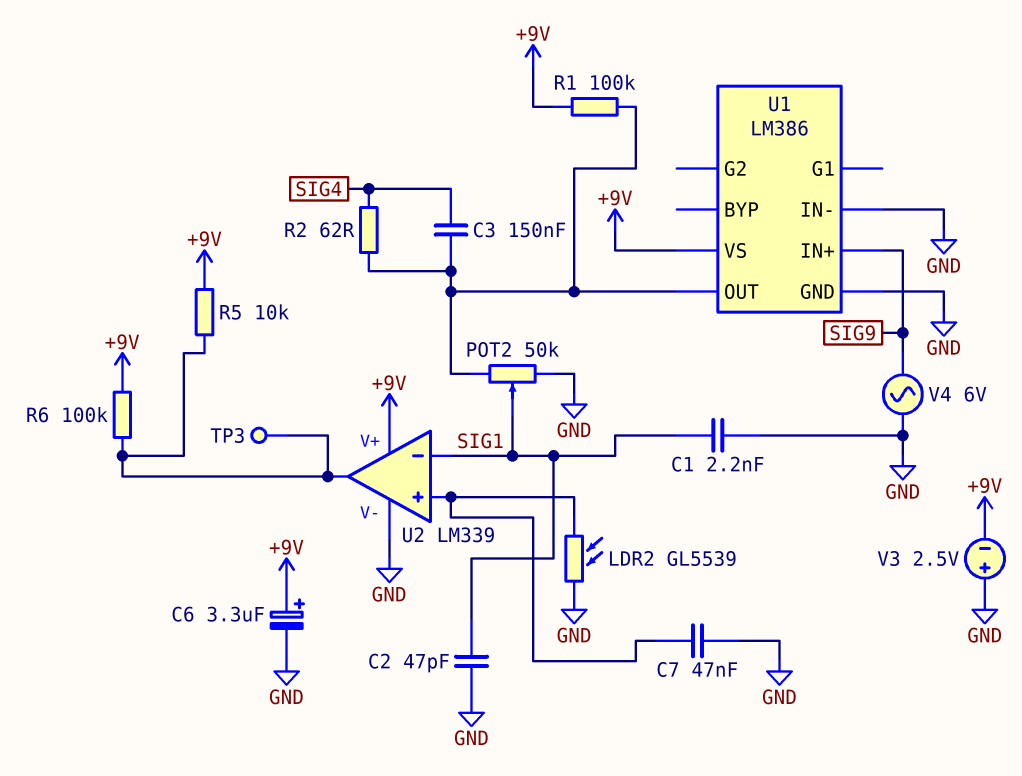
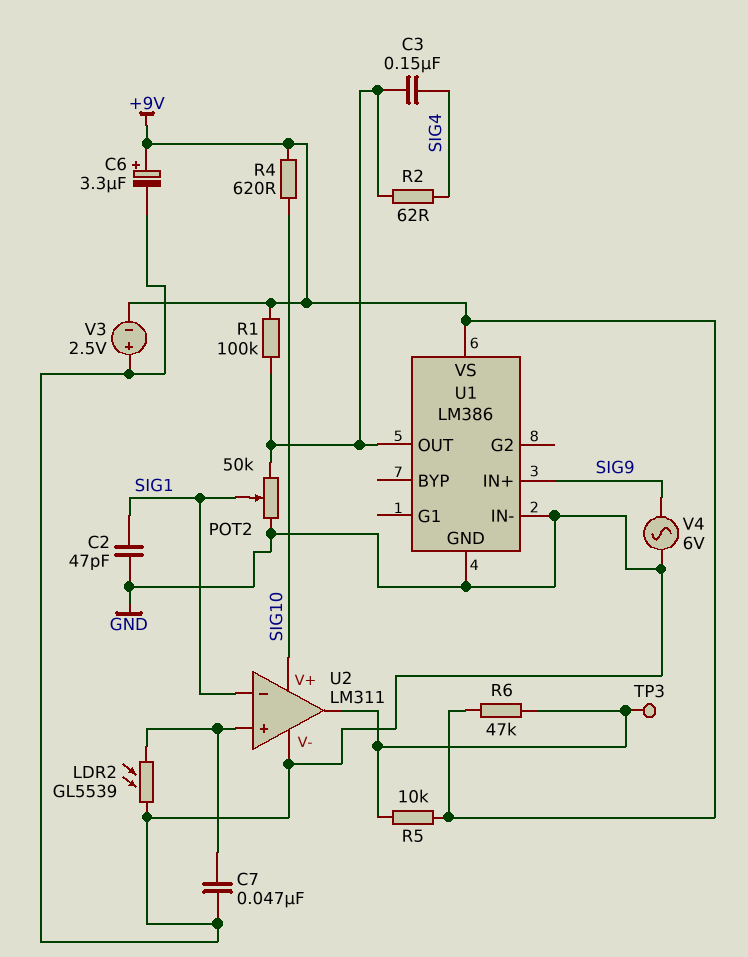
C1: 2.2nF (GND, SIG1) -> none
R4: none -> 620 (+9V, SIG10)
R6: 100k (+9V, U2/out) -> 47k (+9V, U2/out)
U2: LM339 -> LM311
U2 pin V+: +9V -> SIG10

